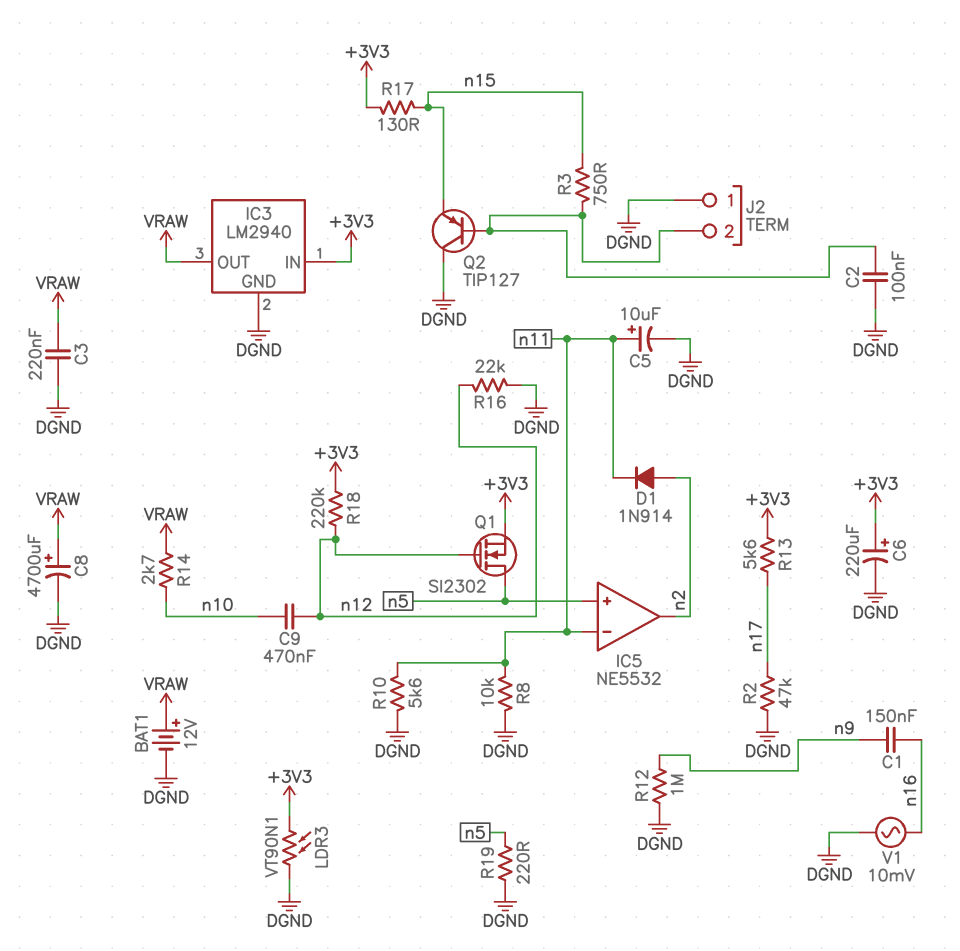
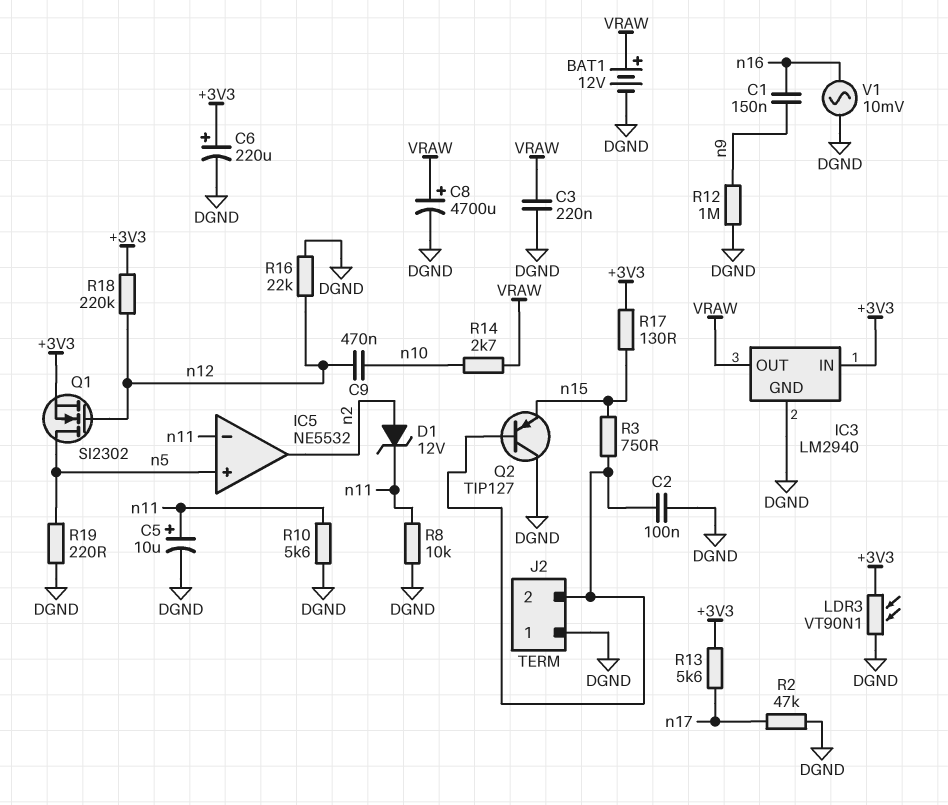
D1: diode 1N914 (A n2, K n11) -> zener 12V (A n2, K n11)

